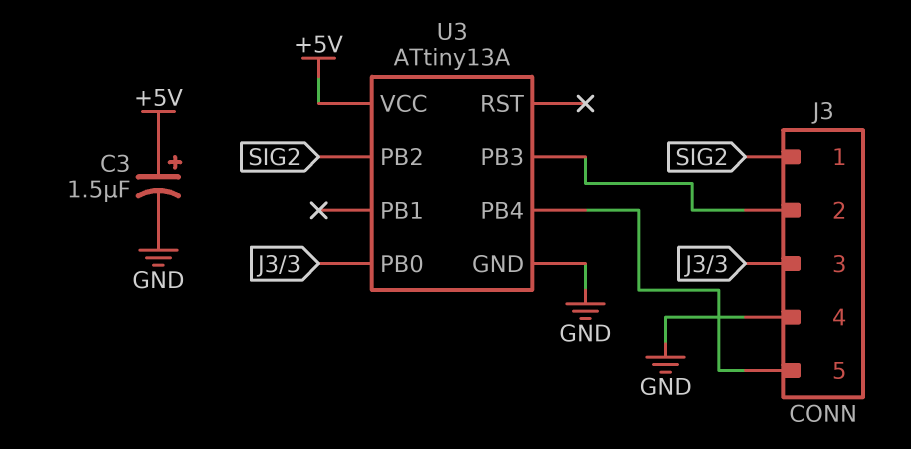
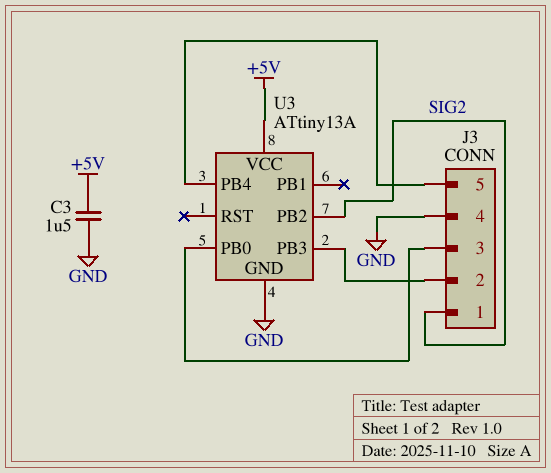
C3: 1.5uF (plus +5V, minus GND) -> 1.5uF (+5V, GND)

